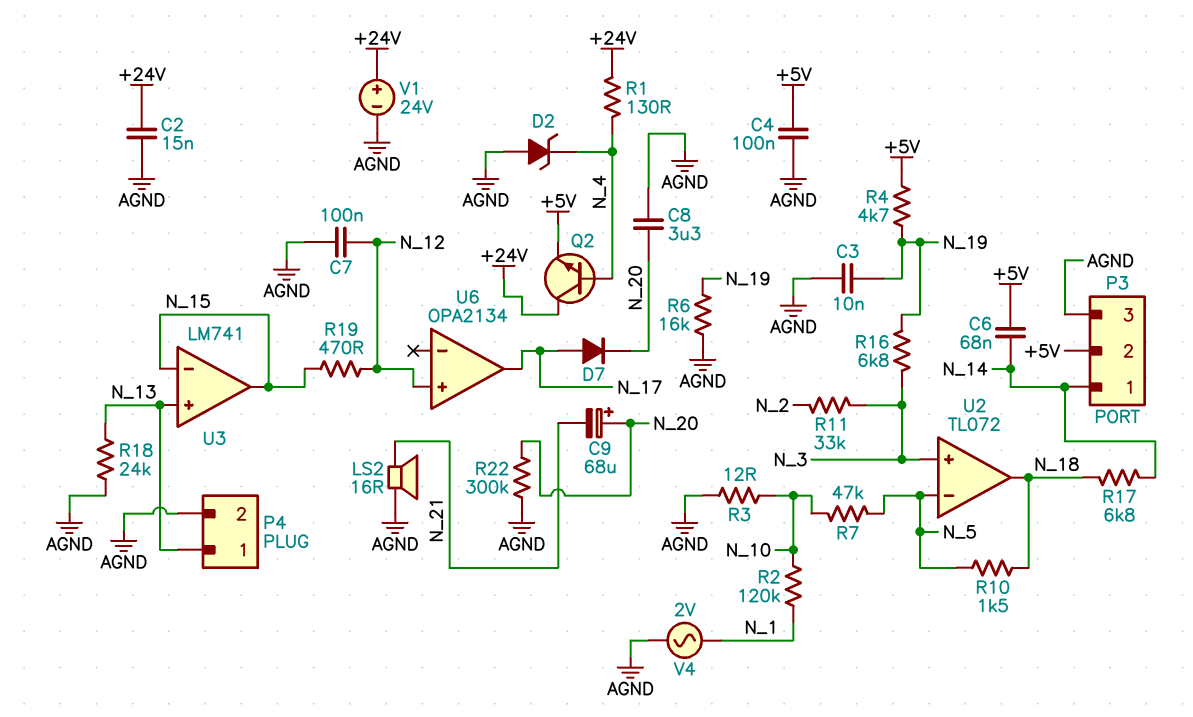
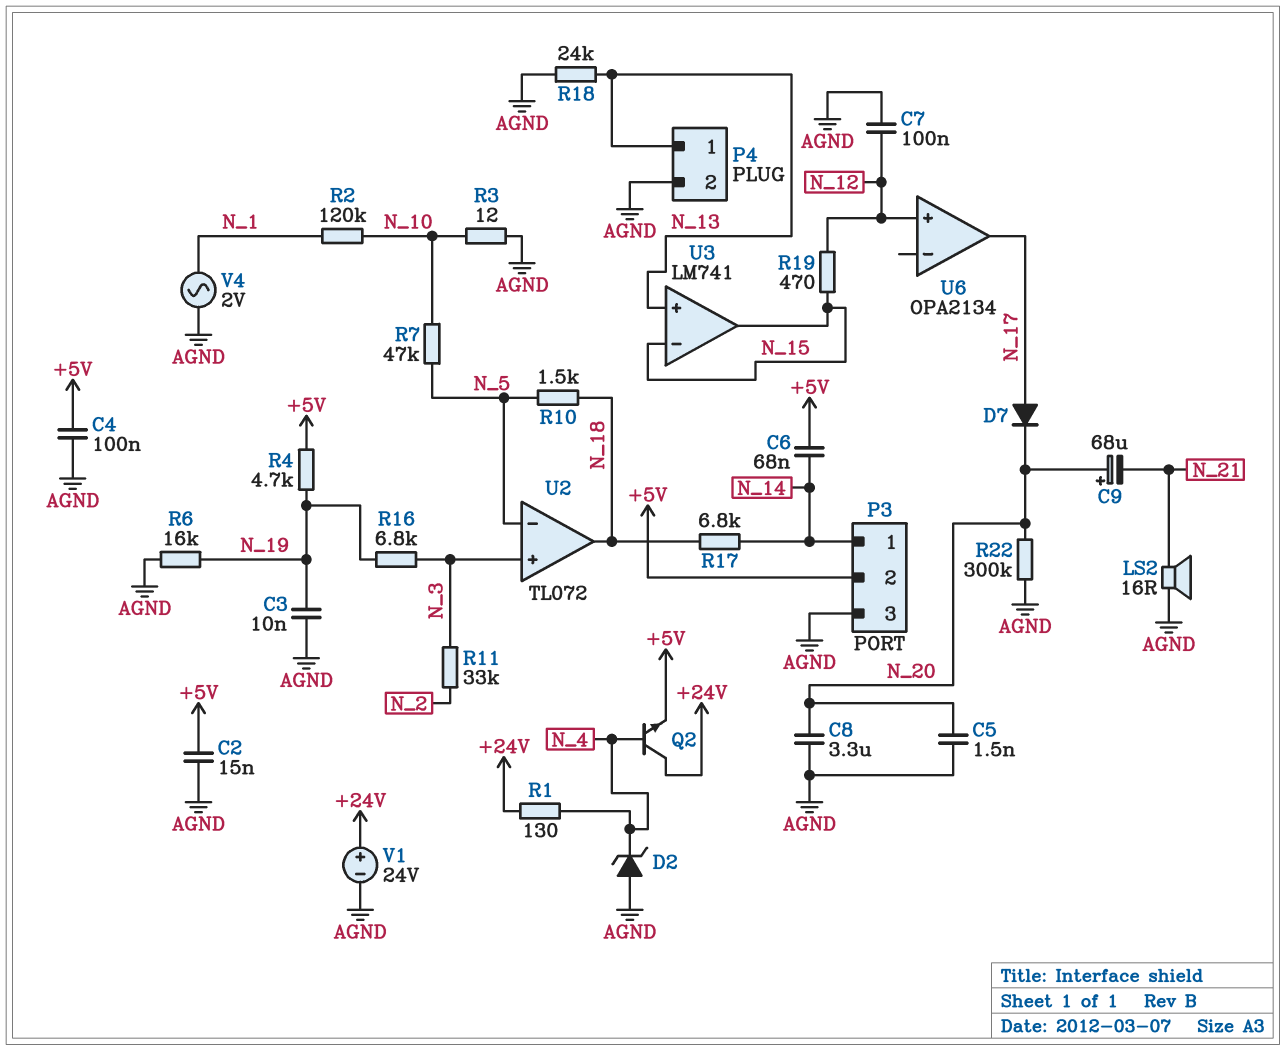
C2: 15nF (+24V, AGND) -> 15nF (+5V, AGND)
C5: none -> 1.5nF (AGND, N_20)

